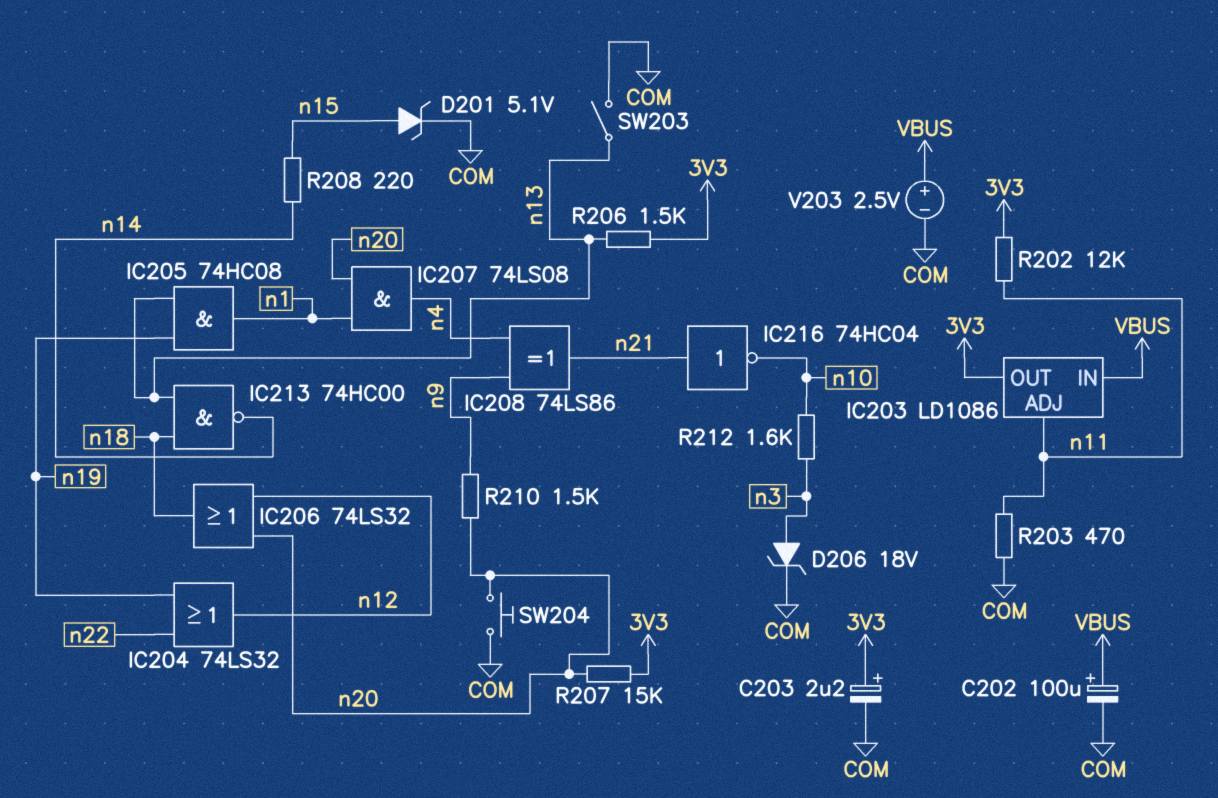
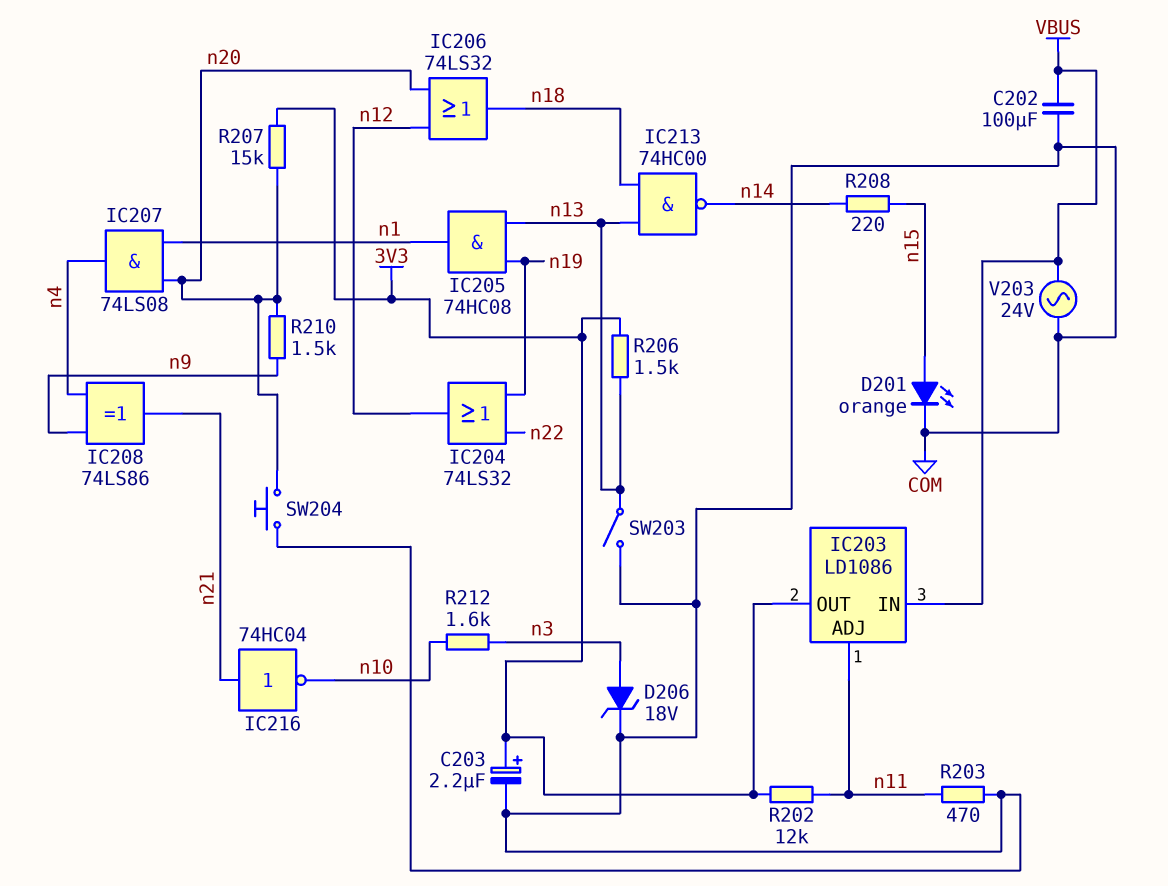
C202: 100uF (plus VBUS, minus COM) -> 100uF (COM, VBUS)
D201: zener 5.1V (A n15, K COM) -> LED orange (A n15, K COM)
V203: 2.5V (plus VBUS, minus COM) -> AC 24V (COM, VBUS)

